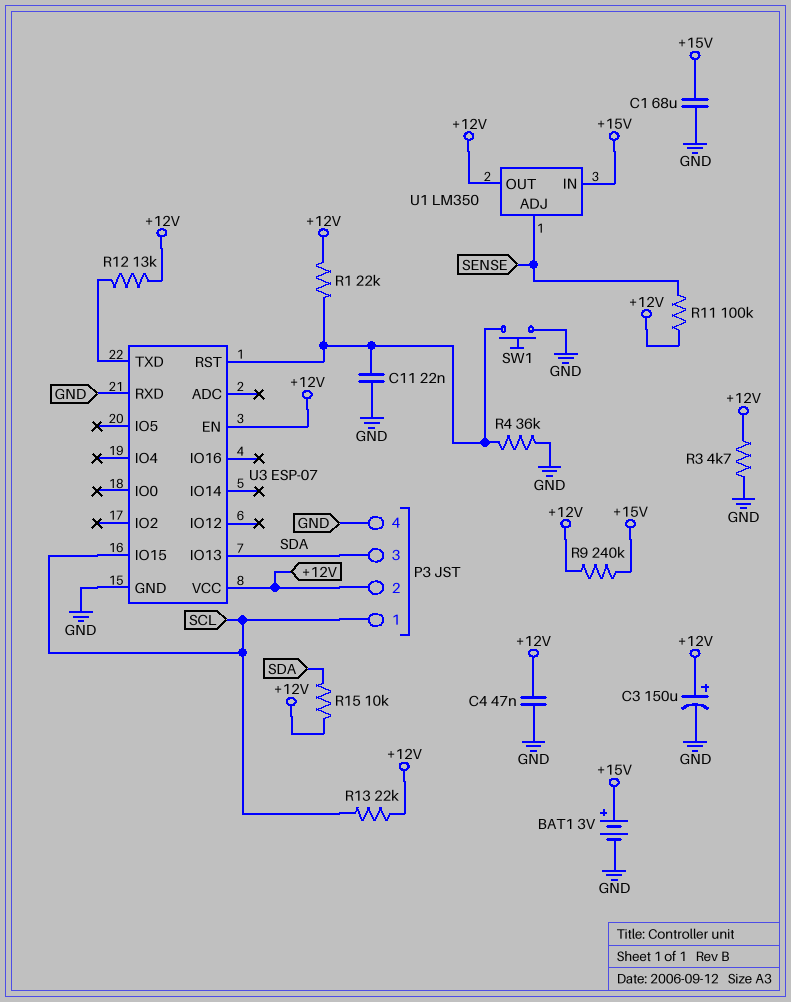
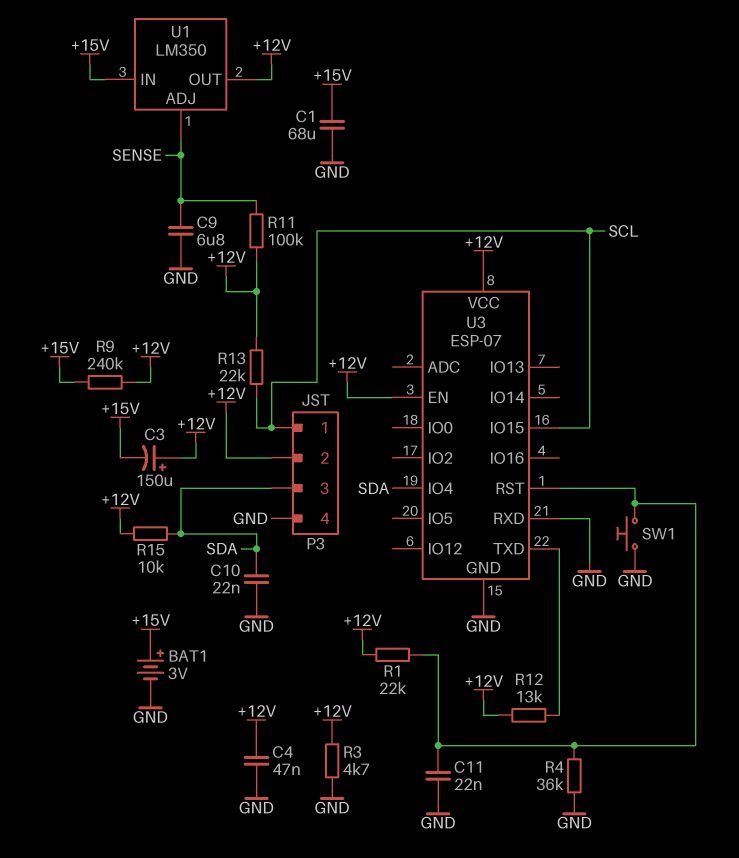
C3: 150uF (plus +12V, minus GND) -> 150uF (plus +12V, minus +15V)
C9: none -> 6.8uF (GND, SENSE)
C10: none -> 22nF (GND, SDA)
U3 pin IO4: none -> SDA
U3 pin IO13: SDA -> none

